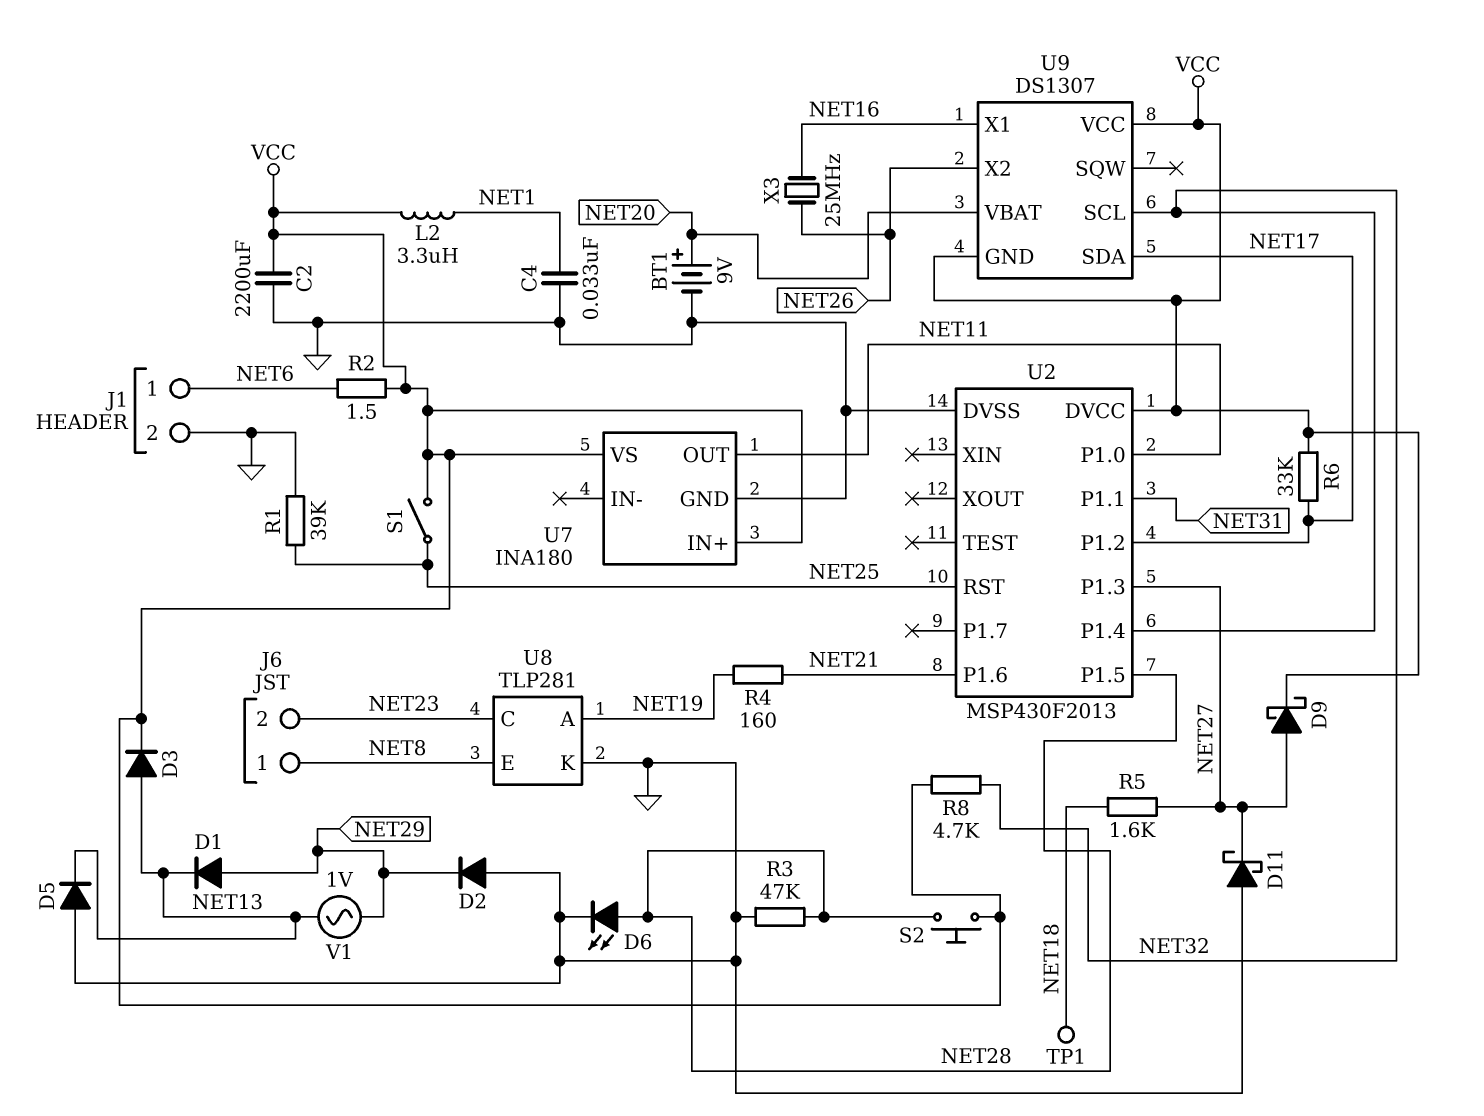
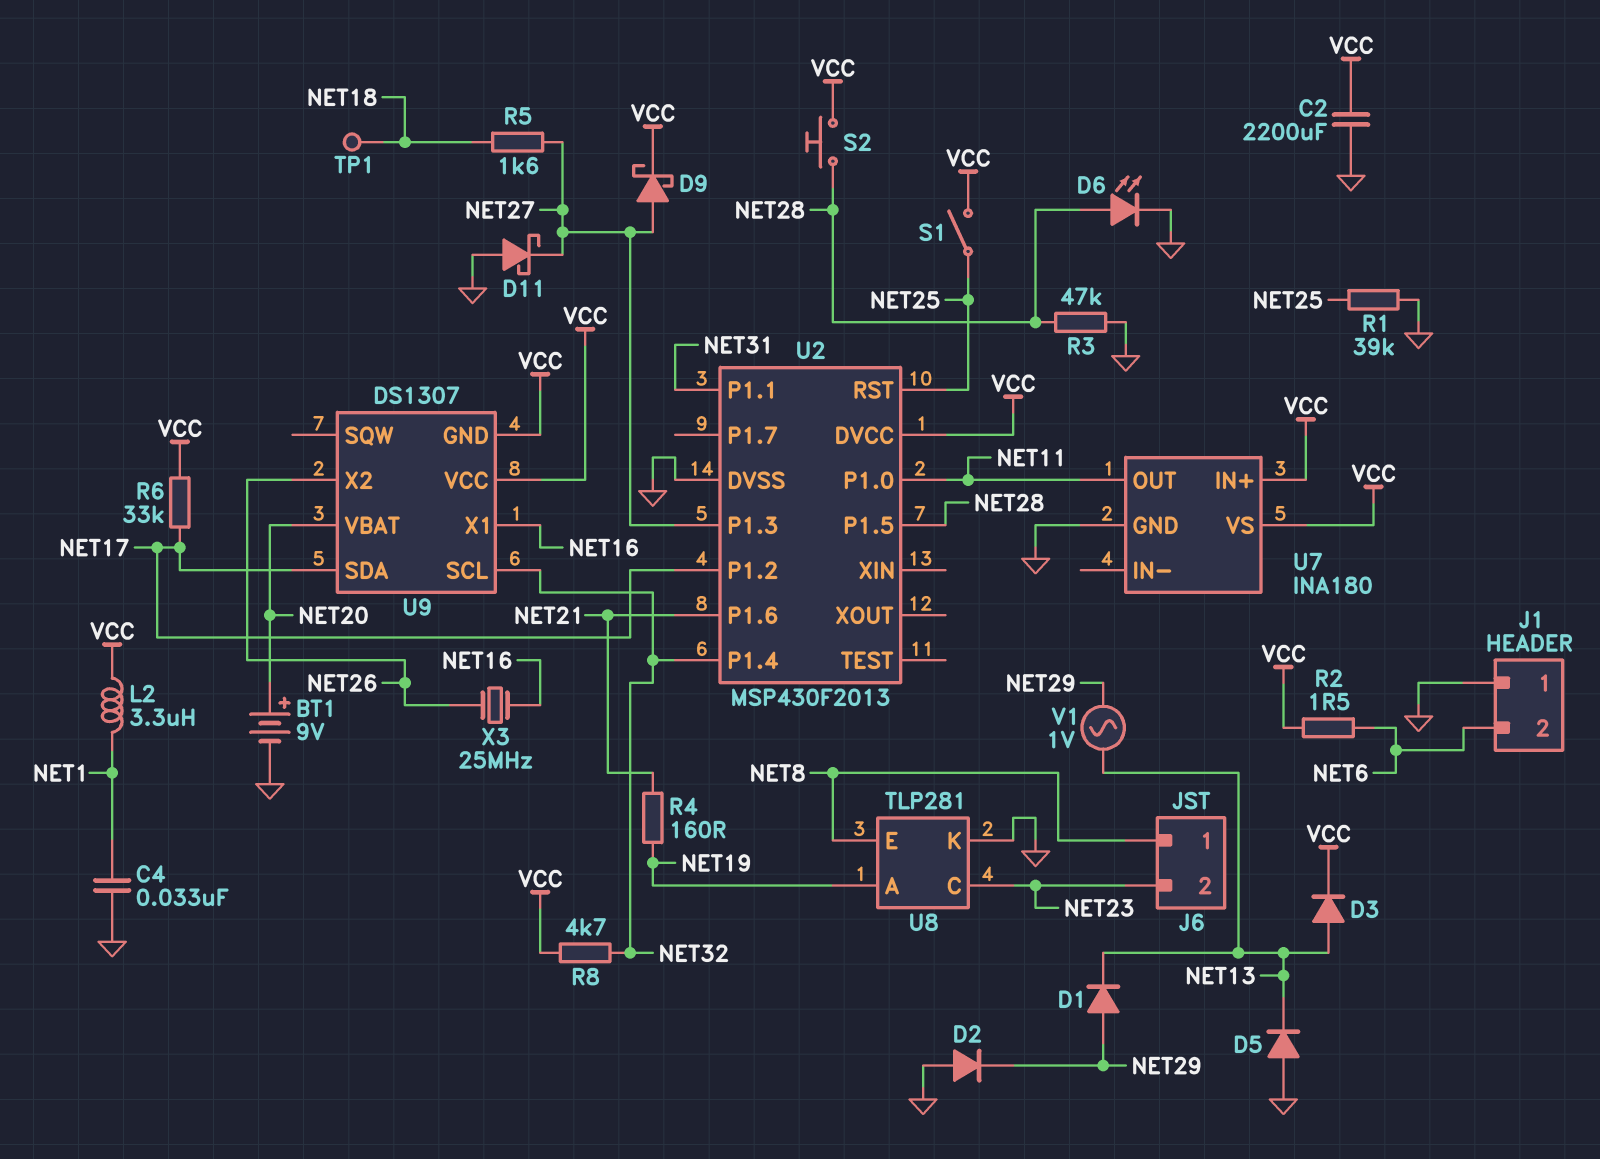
J1 pin 1: NET6 -> GND
J1 pin 2: GND -> NET6

